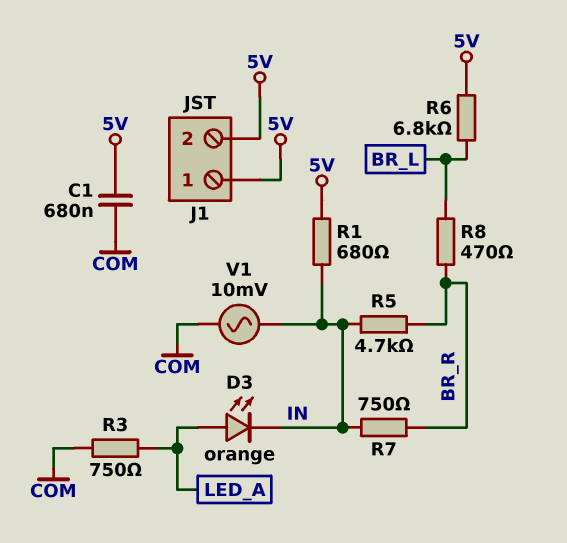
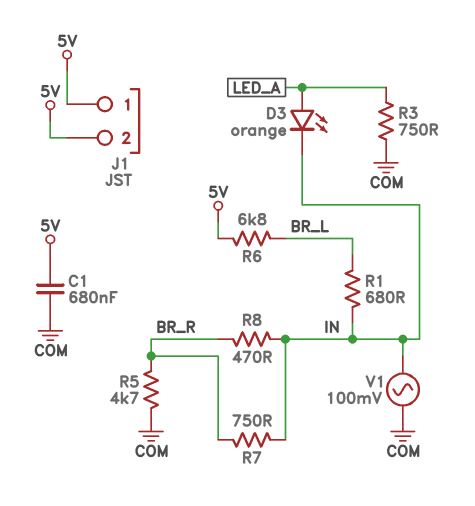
R1: 680 (5V, IN) -> 680 (BR_L, IN)
R5: 4.7k (BR_R, IN) -> 4.7k (BR_R, COM)
R8: 470 (BR_L, BR_R) -> 470 (BR_R, IN)
V1: AC 10mV (COM, IN) -> AC 100mV (COM, IN)

